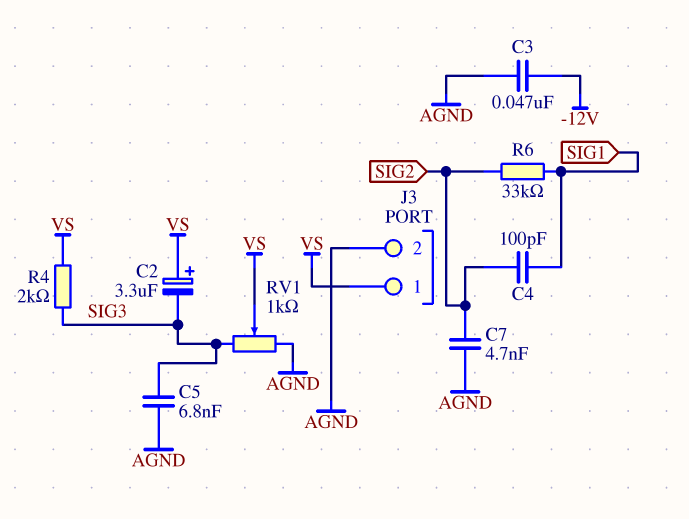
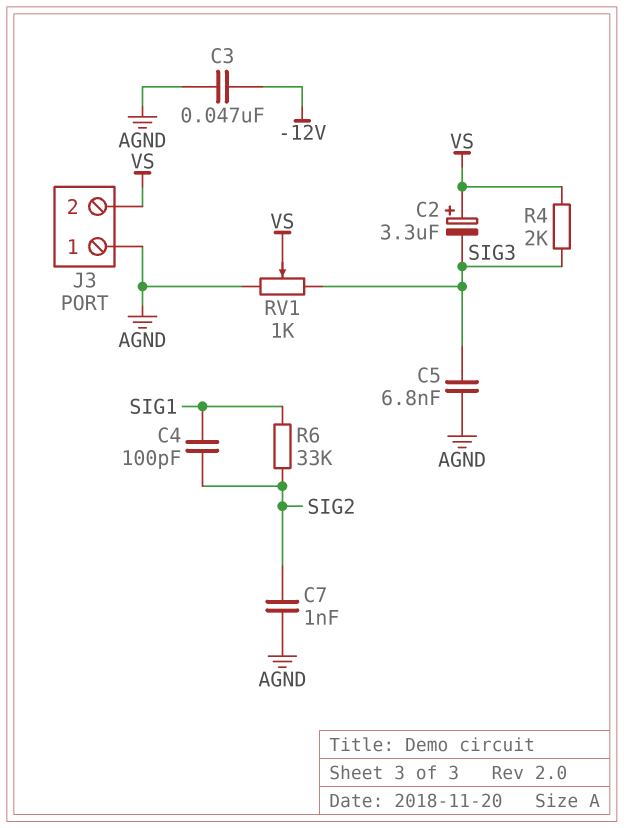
C7: 4.7nF (AGND, SIG2) -> 1nF (AGND, SIG2)
J3 pin 1: VS -> AGND
J3 pin 2: AGND -> VS

